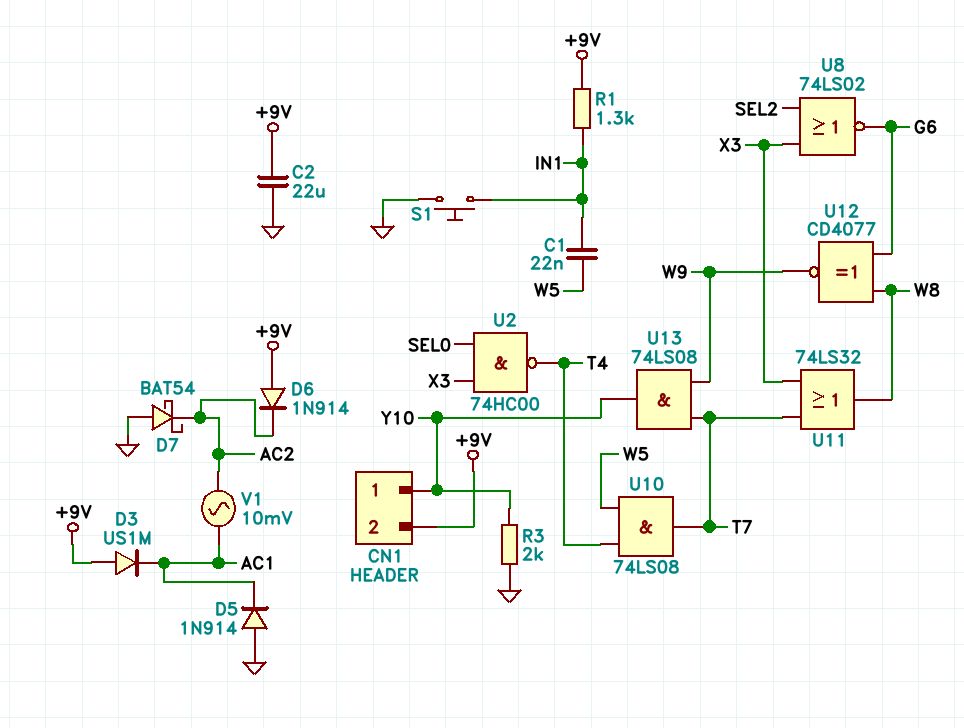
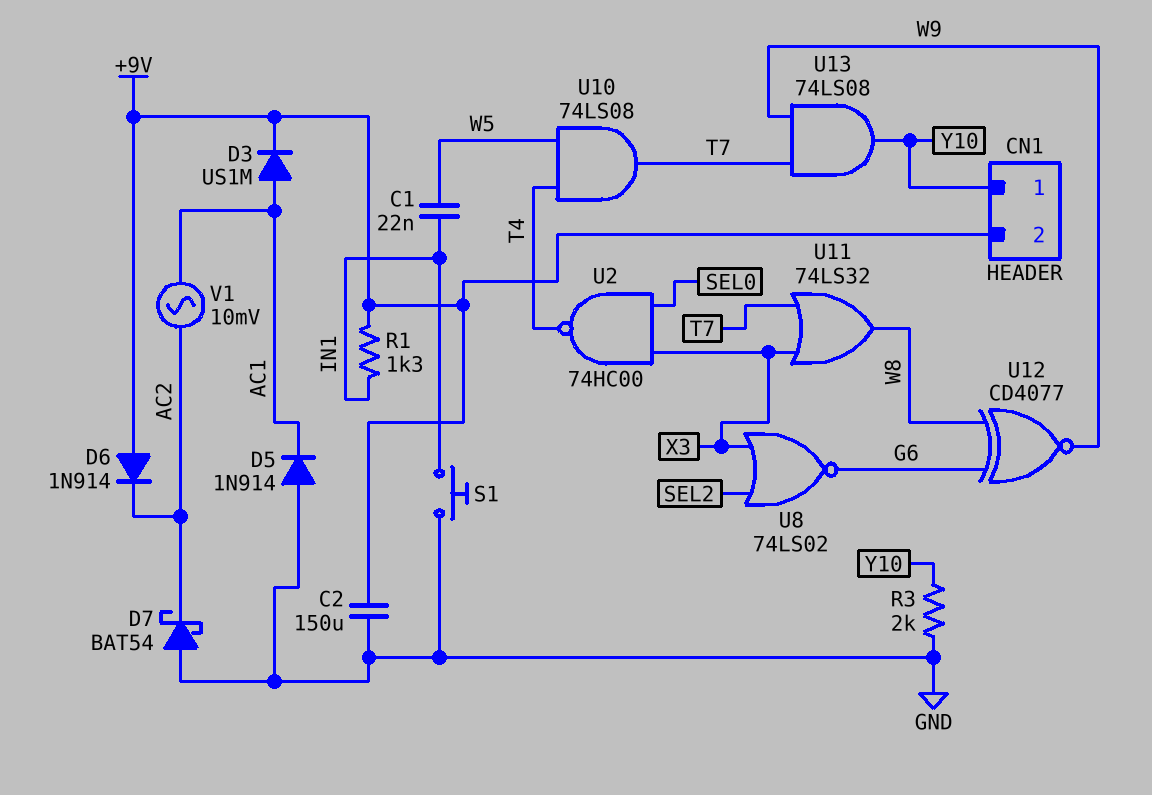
C2: 22uF (+9V, GND) -> 150uF (+9V, GND)
D3: diode US1M (A +9V, K AC1) -> diode US1M (A AC1, K +9V)

